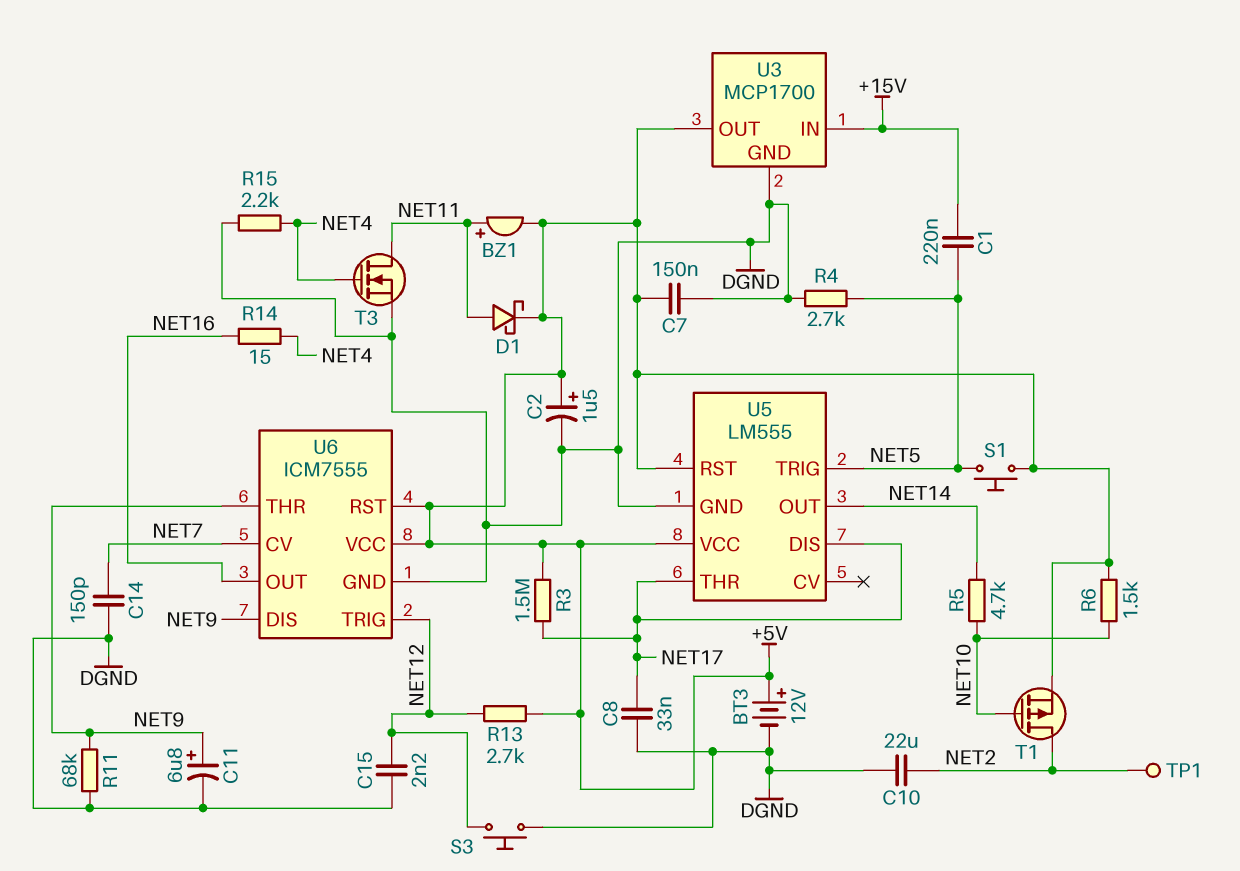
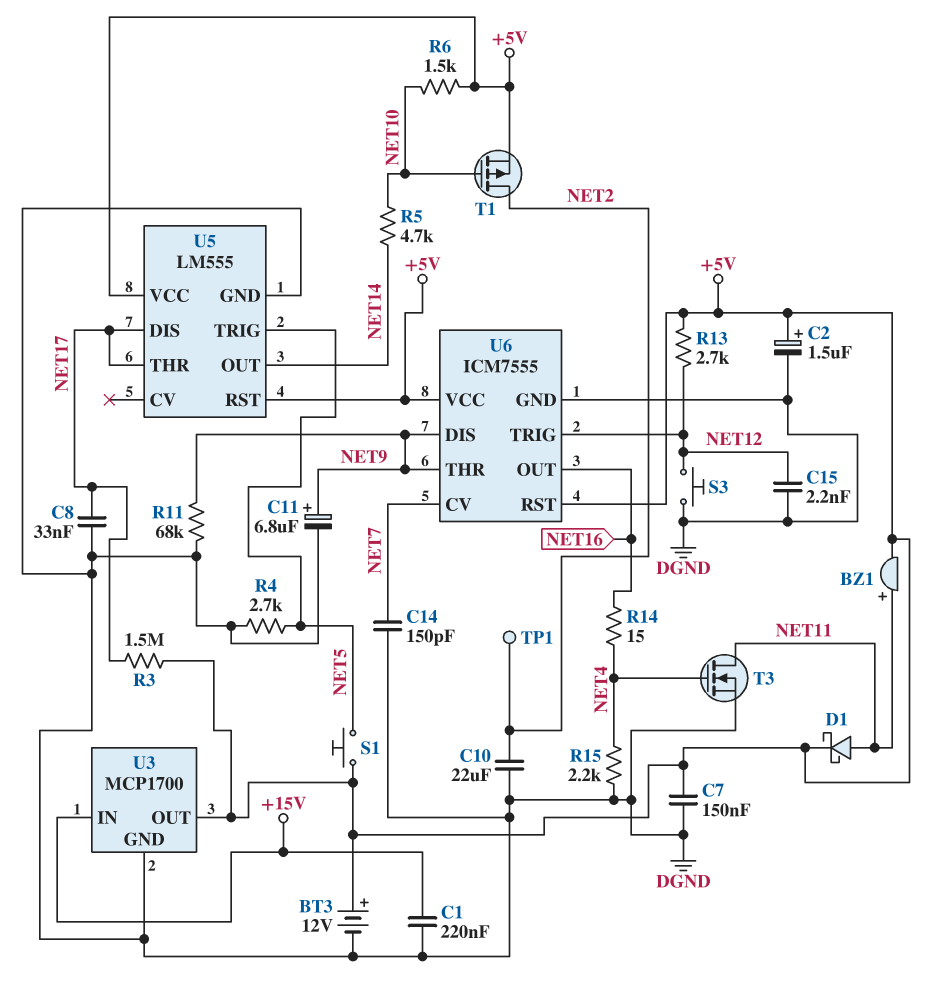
C1: 220nF (+15V, NET5) -> 220nF (+15V, DGND)

